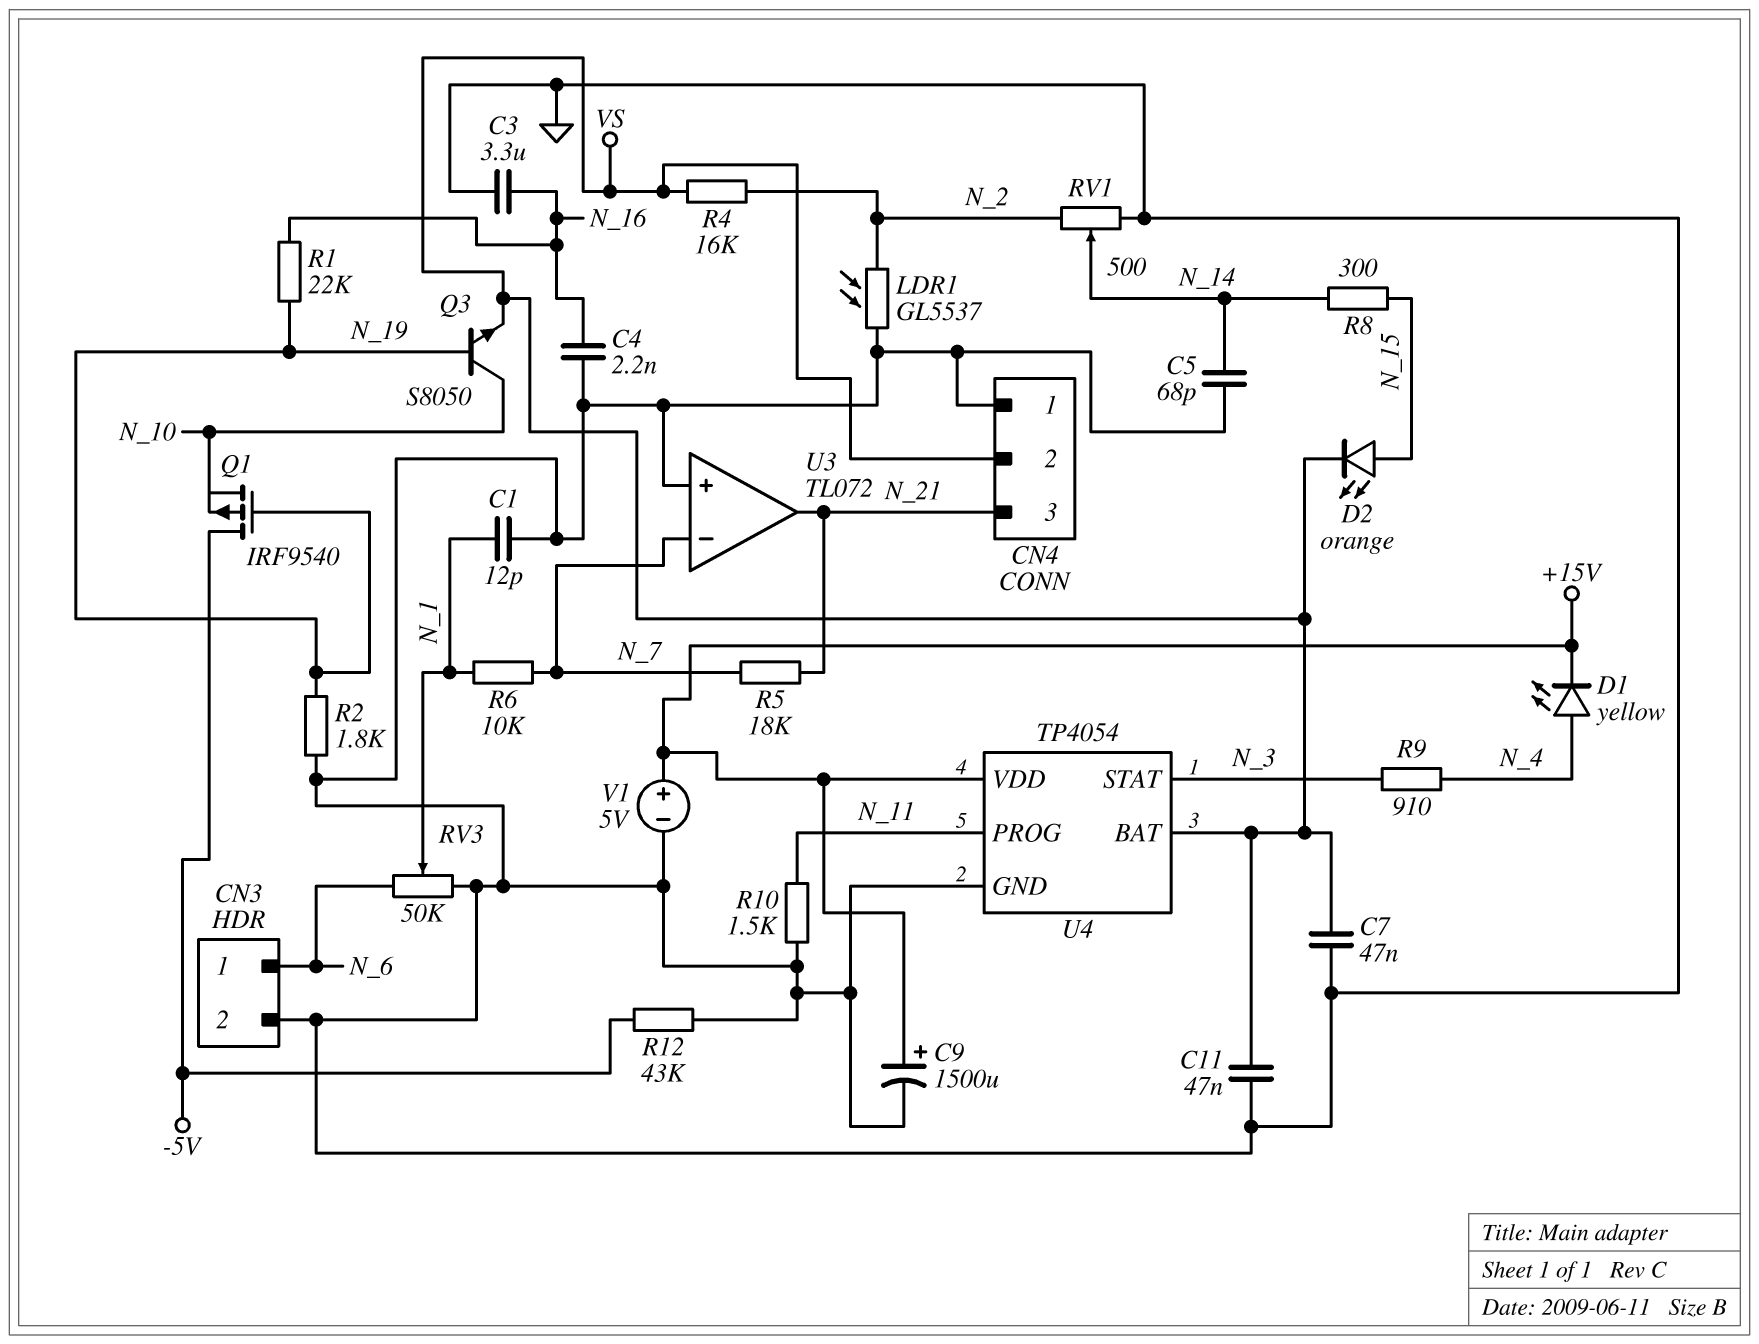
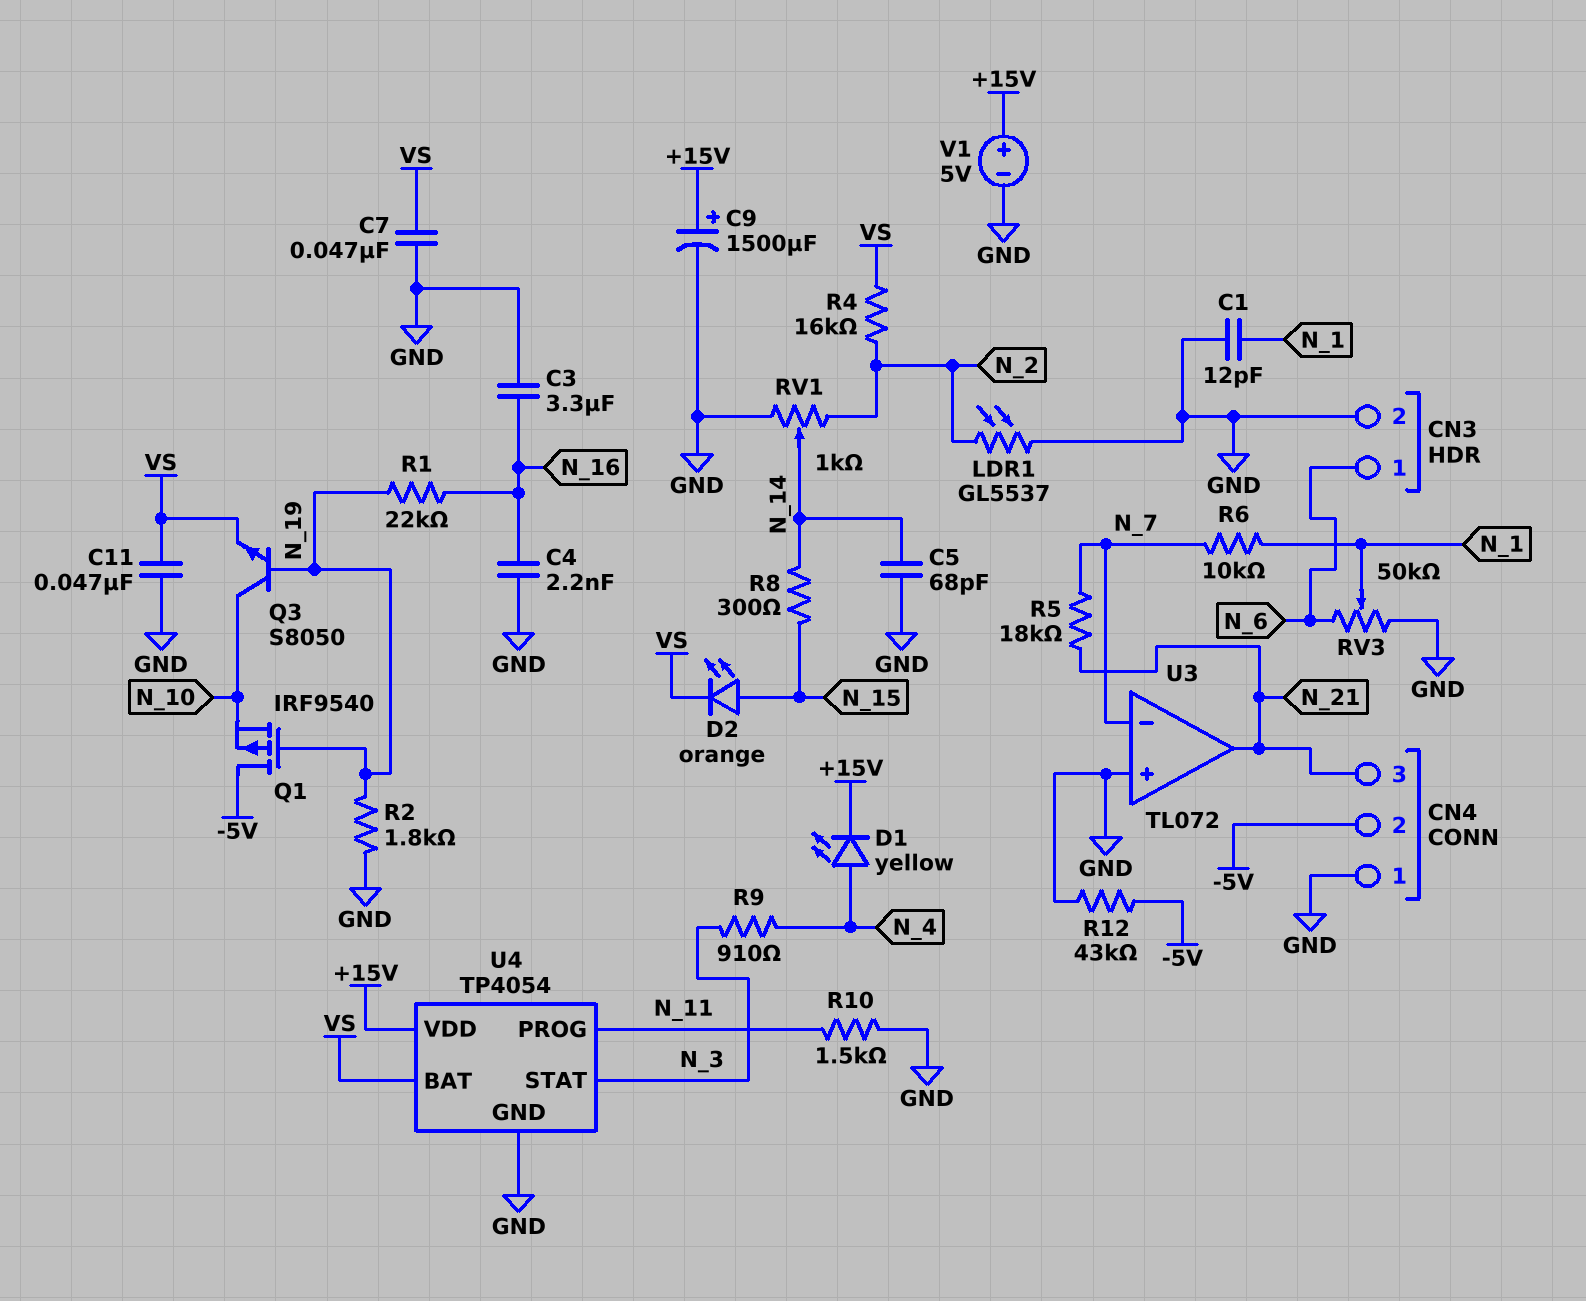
CN4 pin 2: VS -> -5V
RV1: 500 (GND, N_2, wiper N_14) -> 1k (GND, N_2, wiper N_14)

